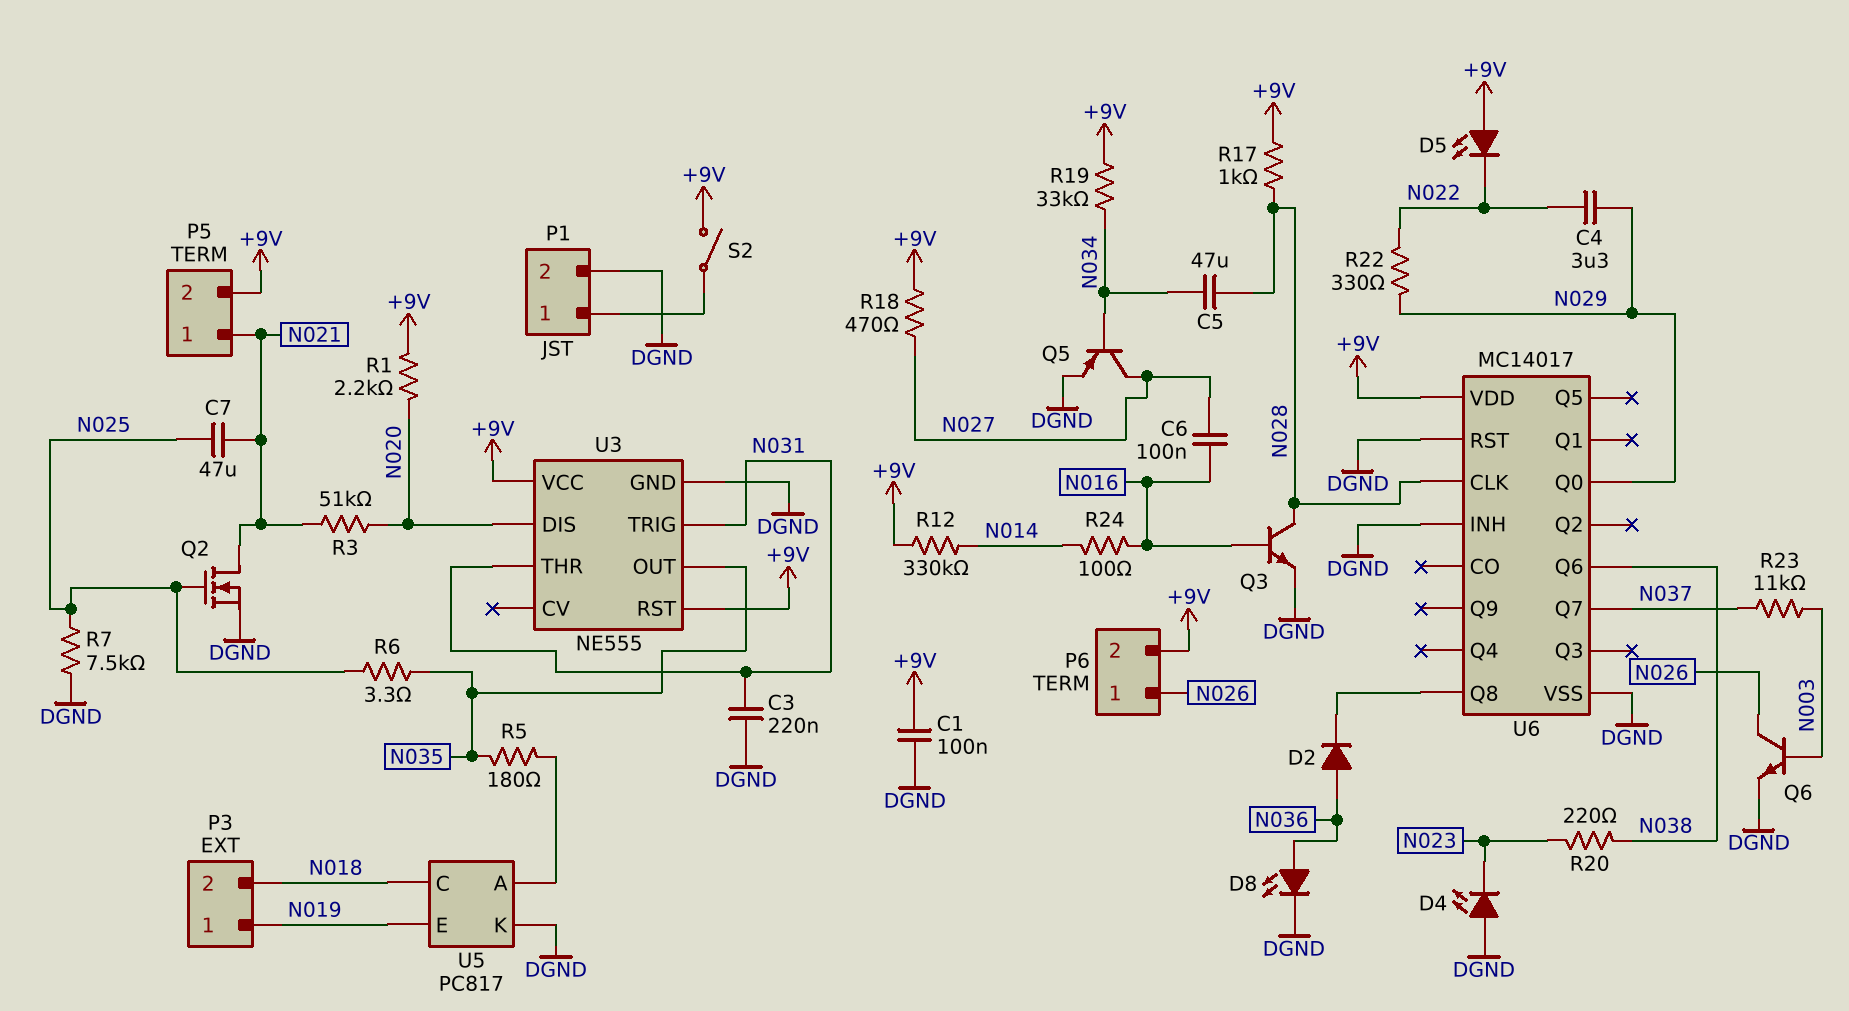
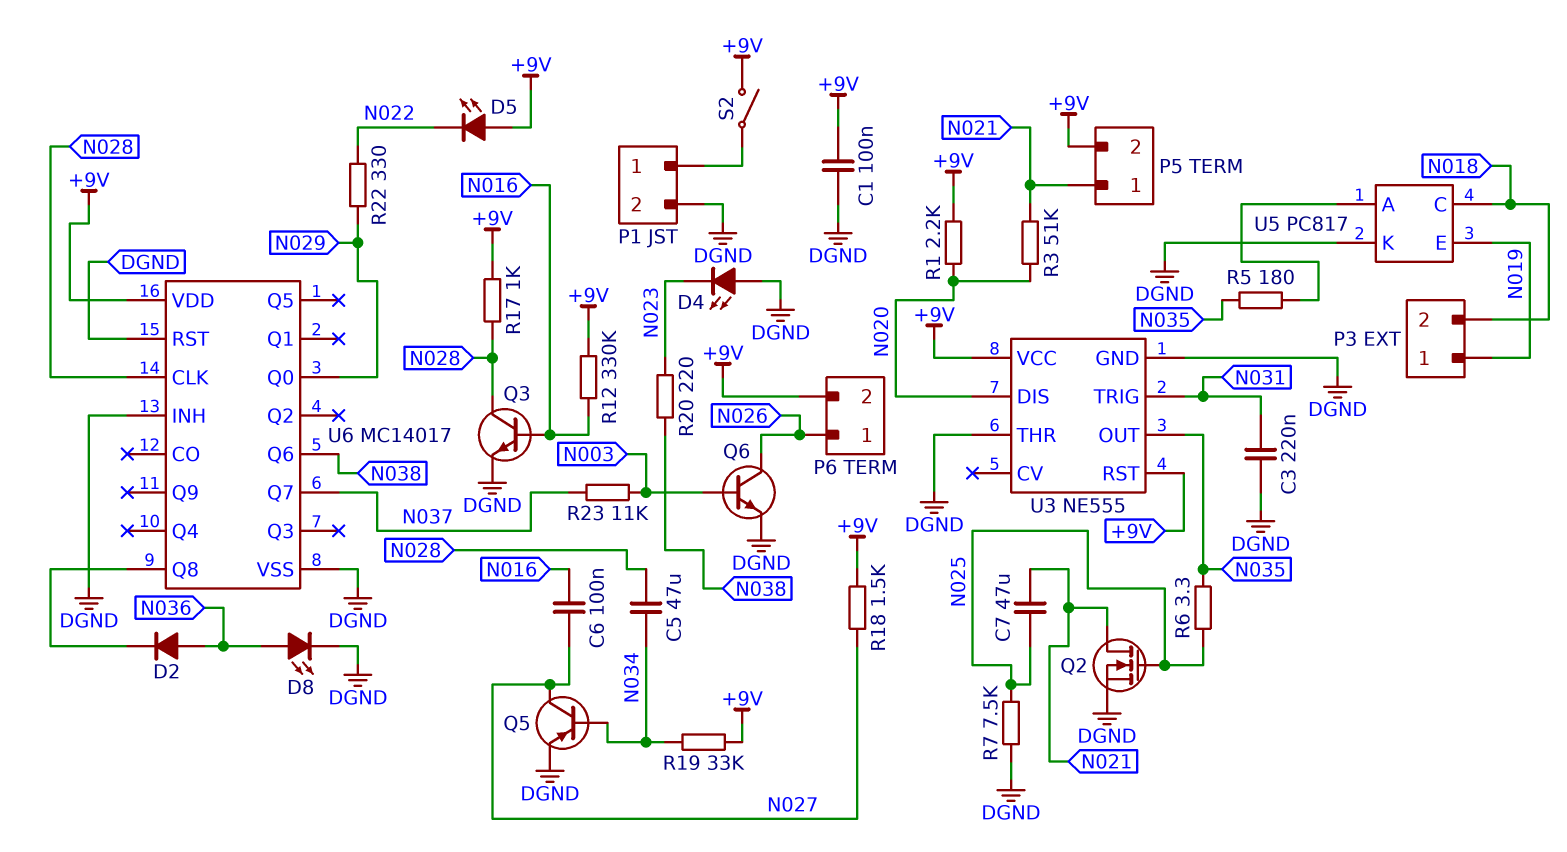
C4: 3.3uF (N022, N029) -> none
R12: 330k (+9V, N014) -> 330k (+9V, N016)
R18: 470 (+9V, N027) -> 1.5k (+9V, N027)
R24: 100 (N014, N016) -> none
U3 pin THR: N031 -> DGND

